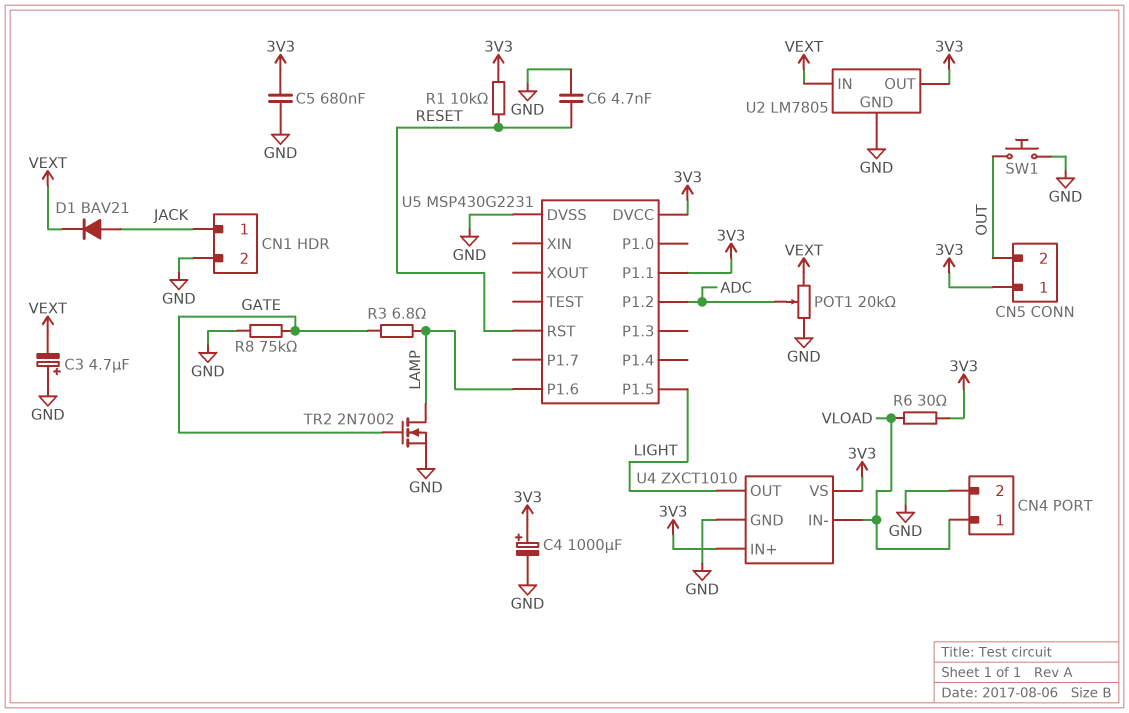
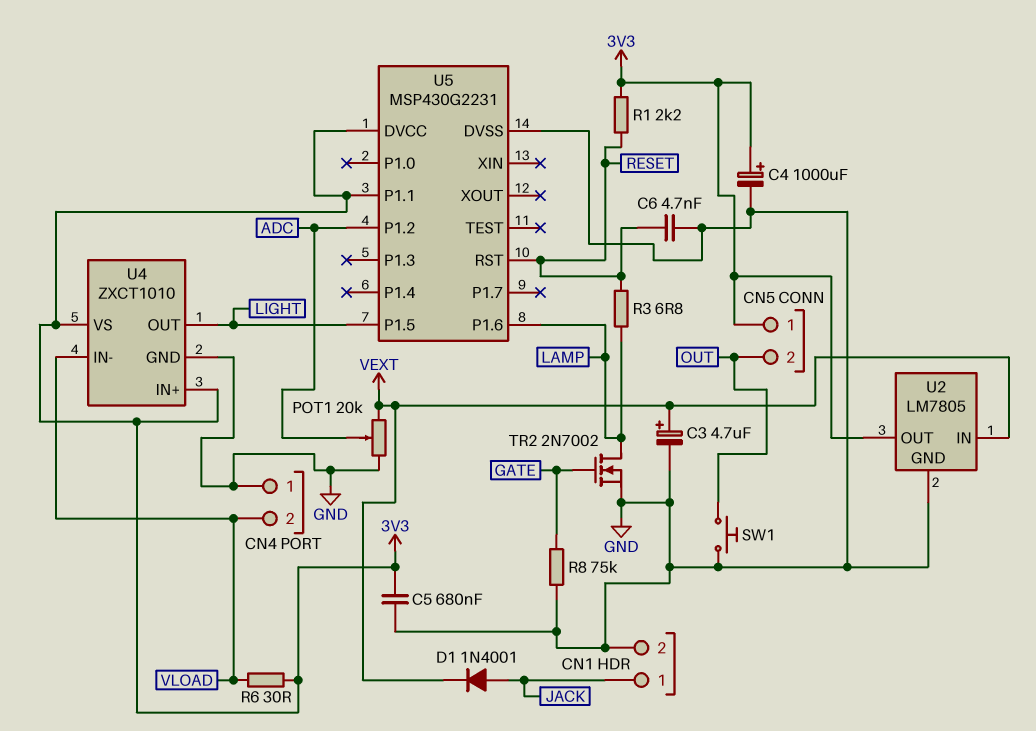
C3: 4.7uF (plus GND, minus VEXT) -> 4.7uF (plus VEXT, minus GND)
CN4 pin 1: VLOAD -> GND
CN4 pin 2: GND -> VLOAD
D1: diode BAV21 (A JACK, K VEXT) -> diode 1N4001 (A JACK, K VEXT)
R1: 10k (3V3, RESET) -> 2.2k (3V3, RESET)
R3: 6.8 (GATE, LAMP) -> 6.8 (LAMP, RESET)

